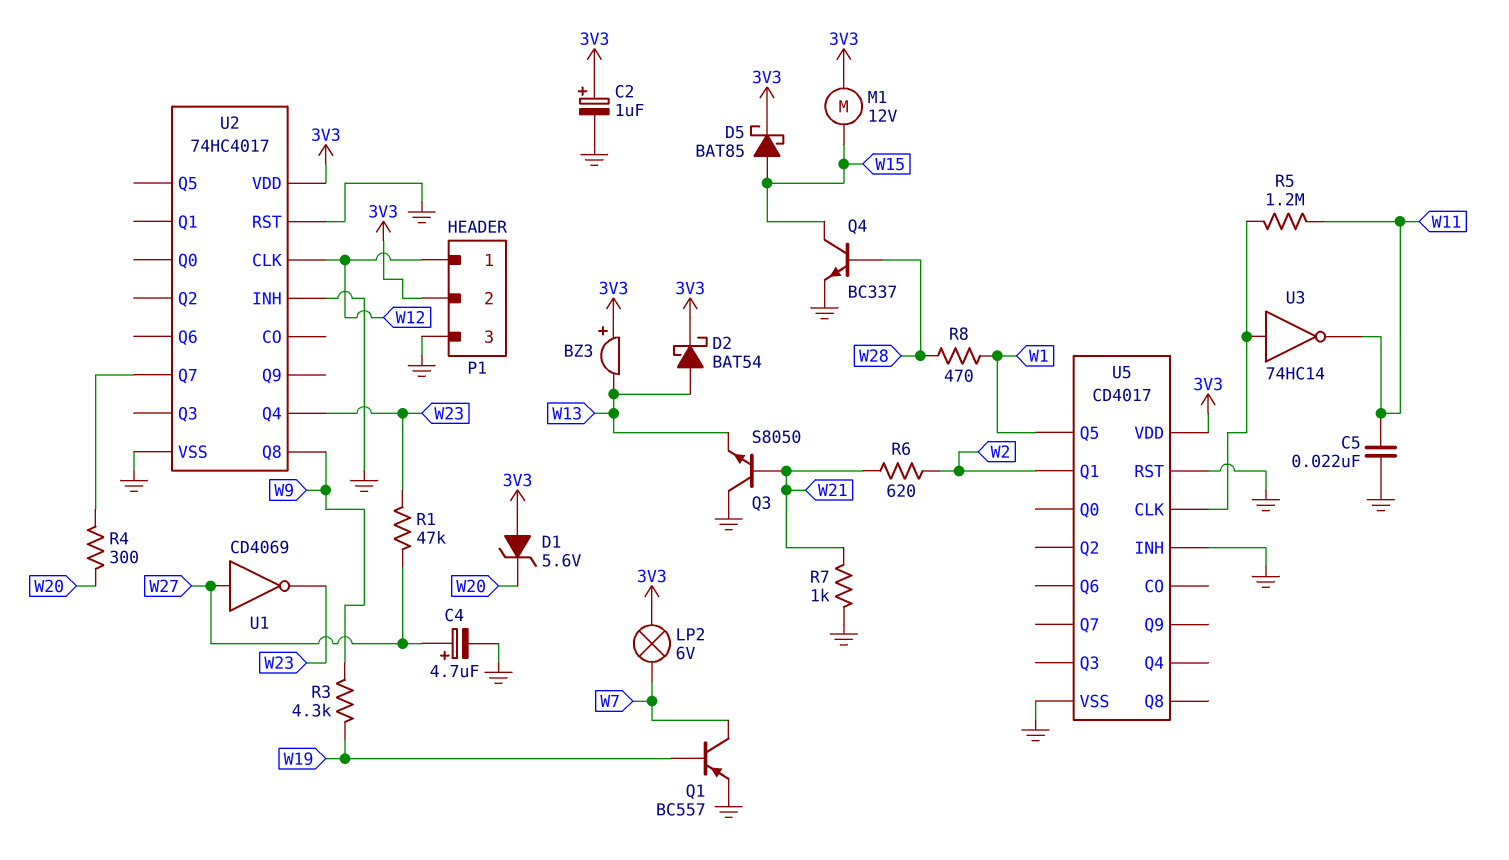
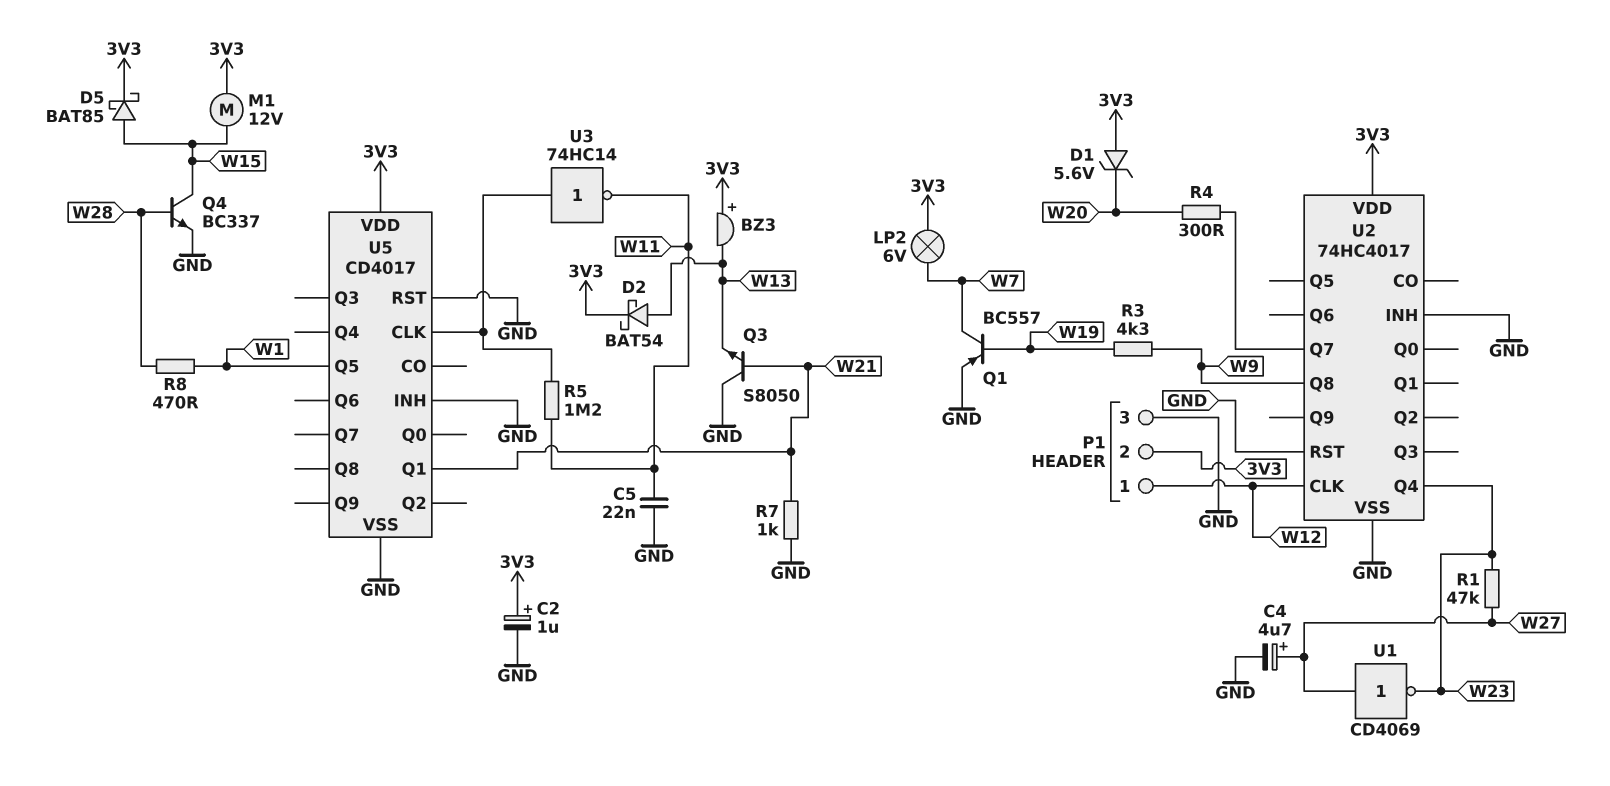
R6: 620 (W2, W21) -> none
U5 pin Q1: W2 -> W21

